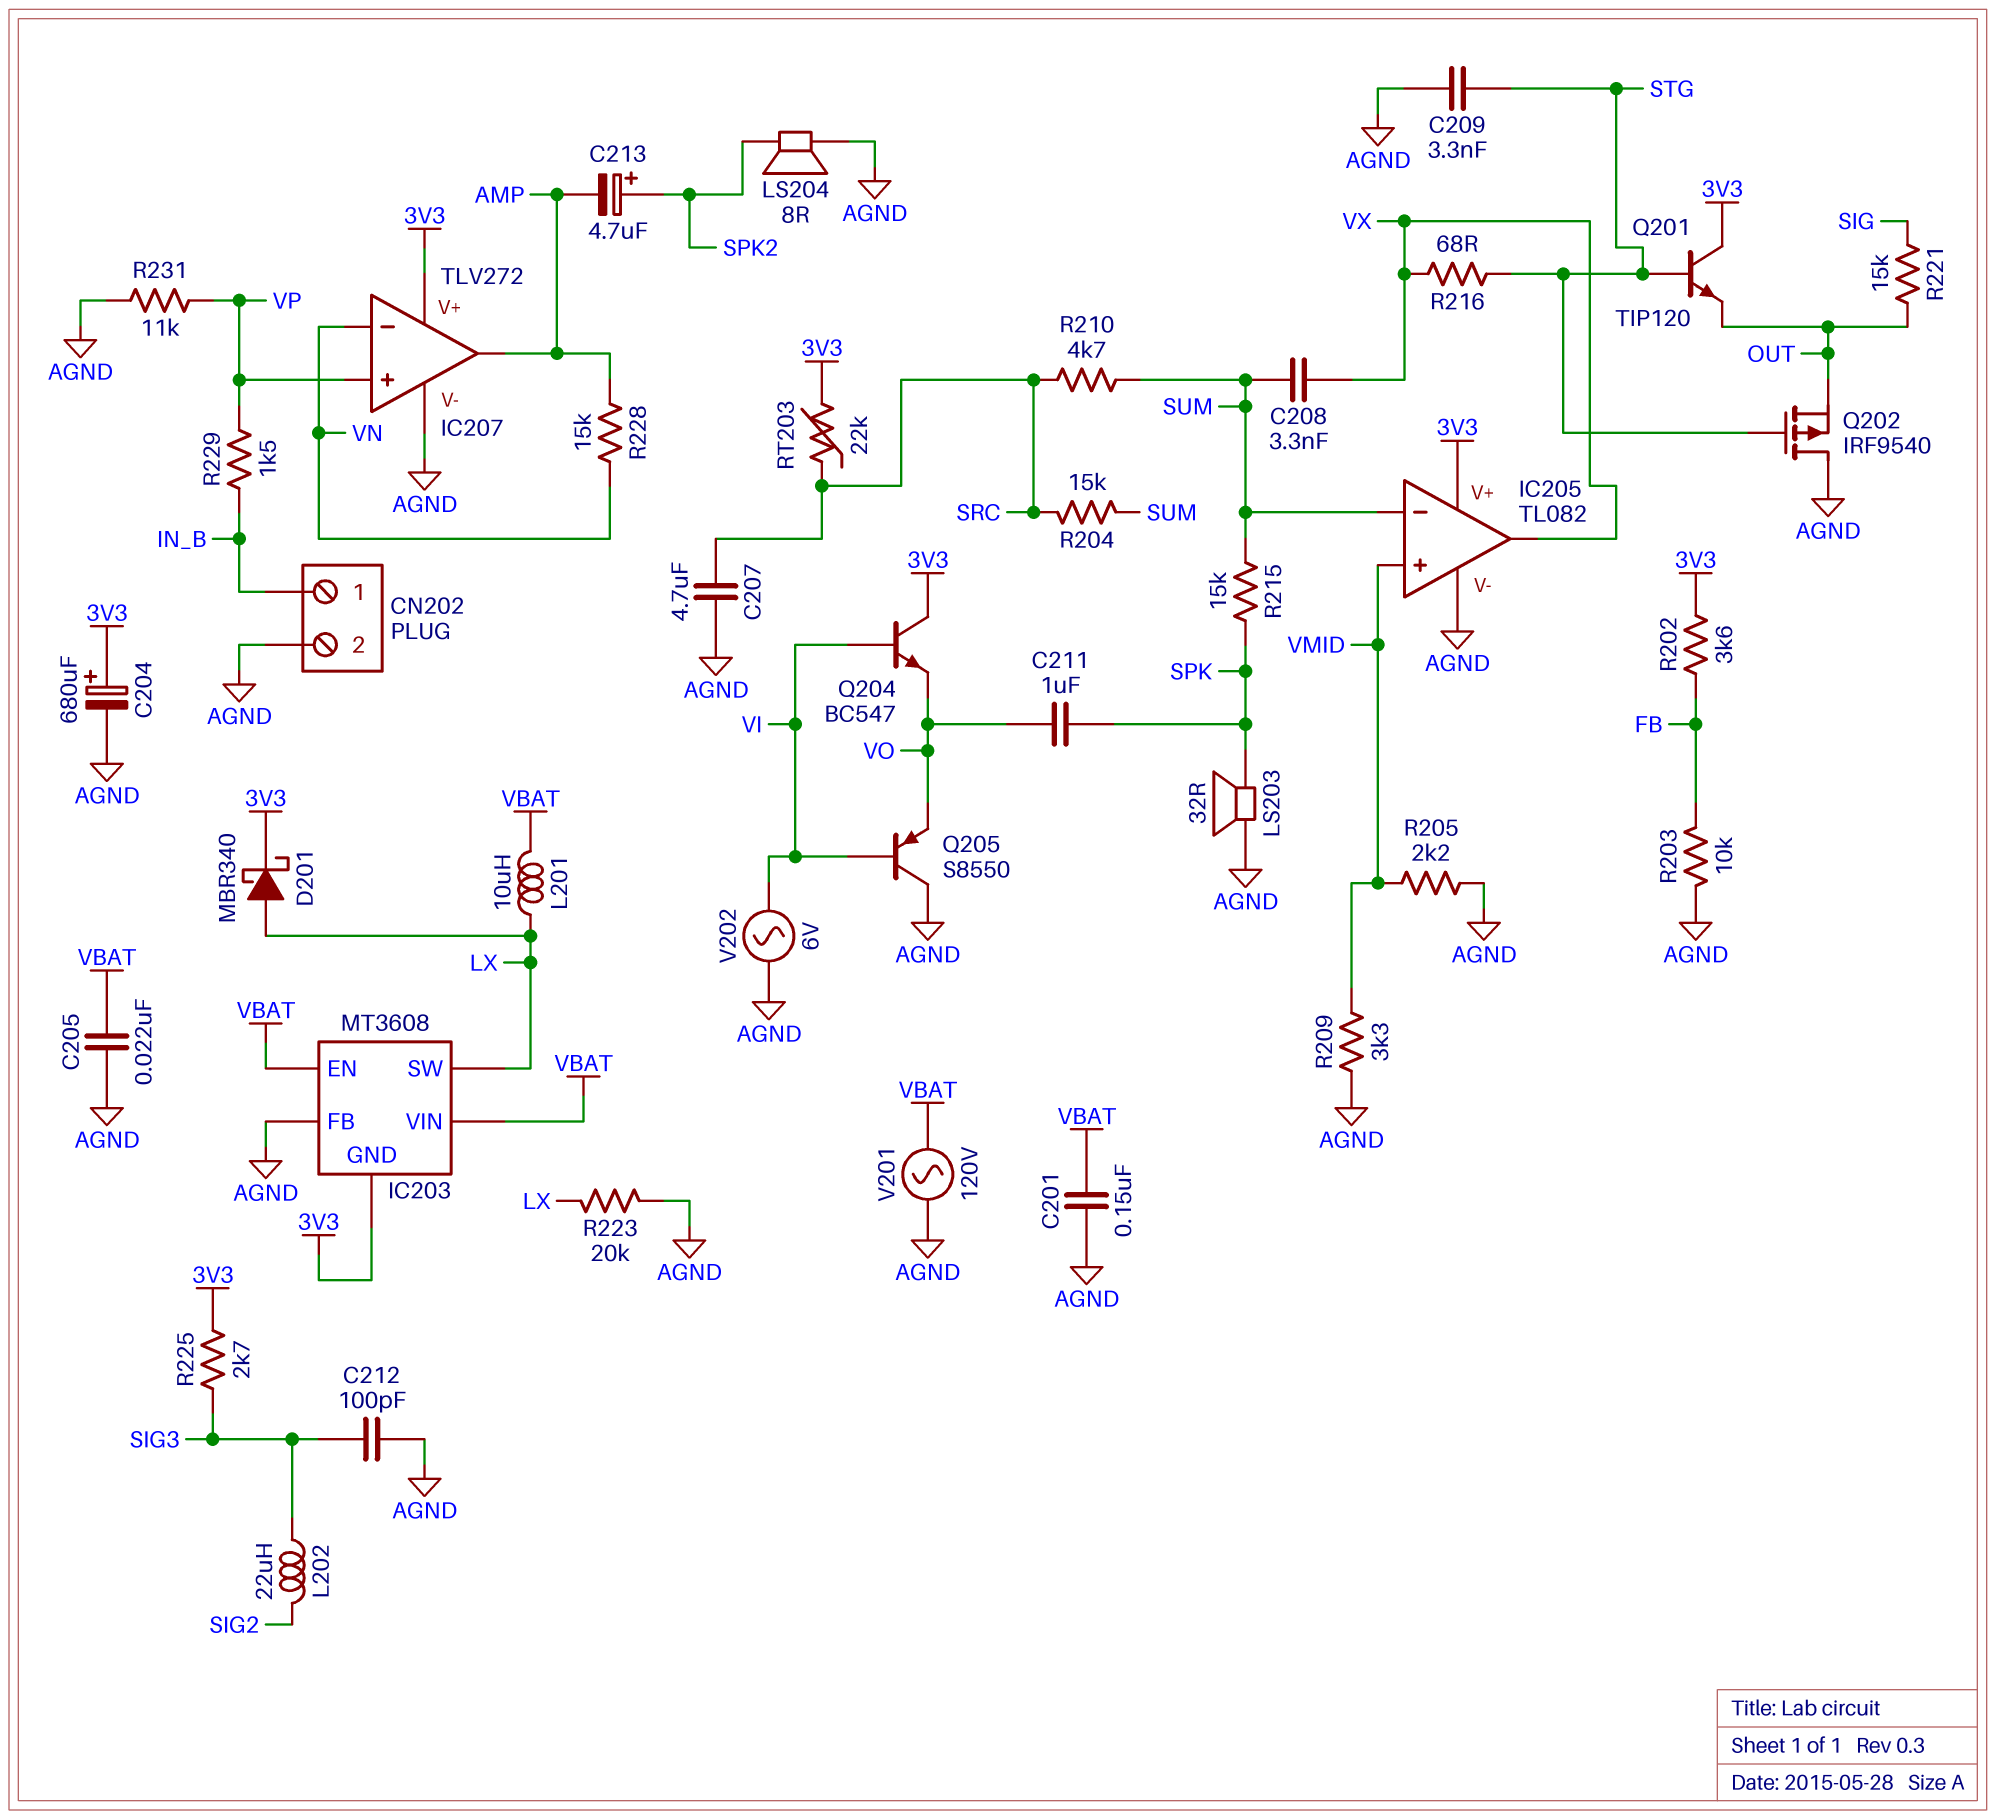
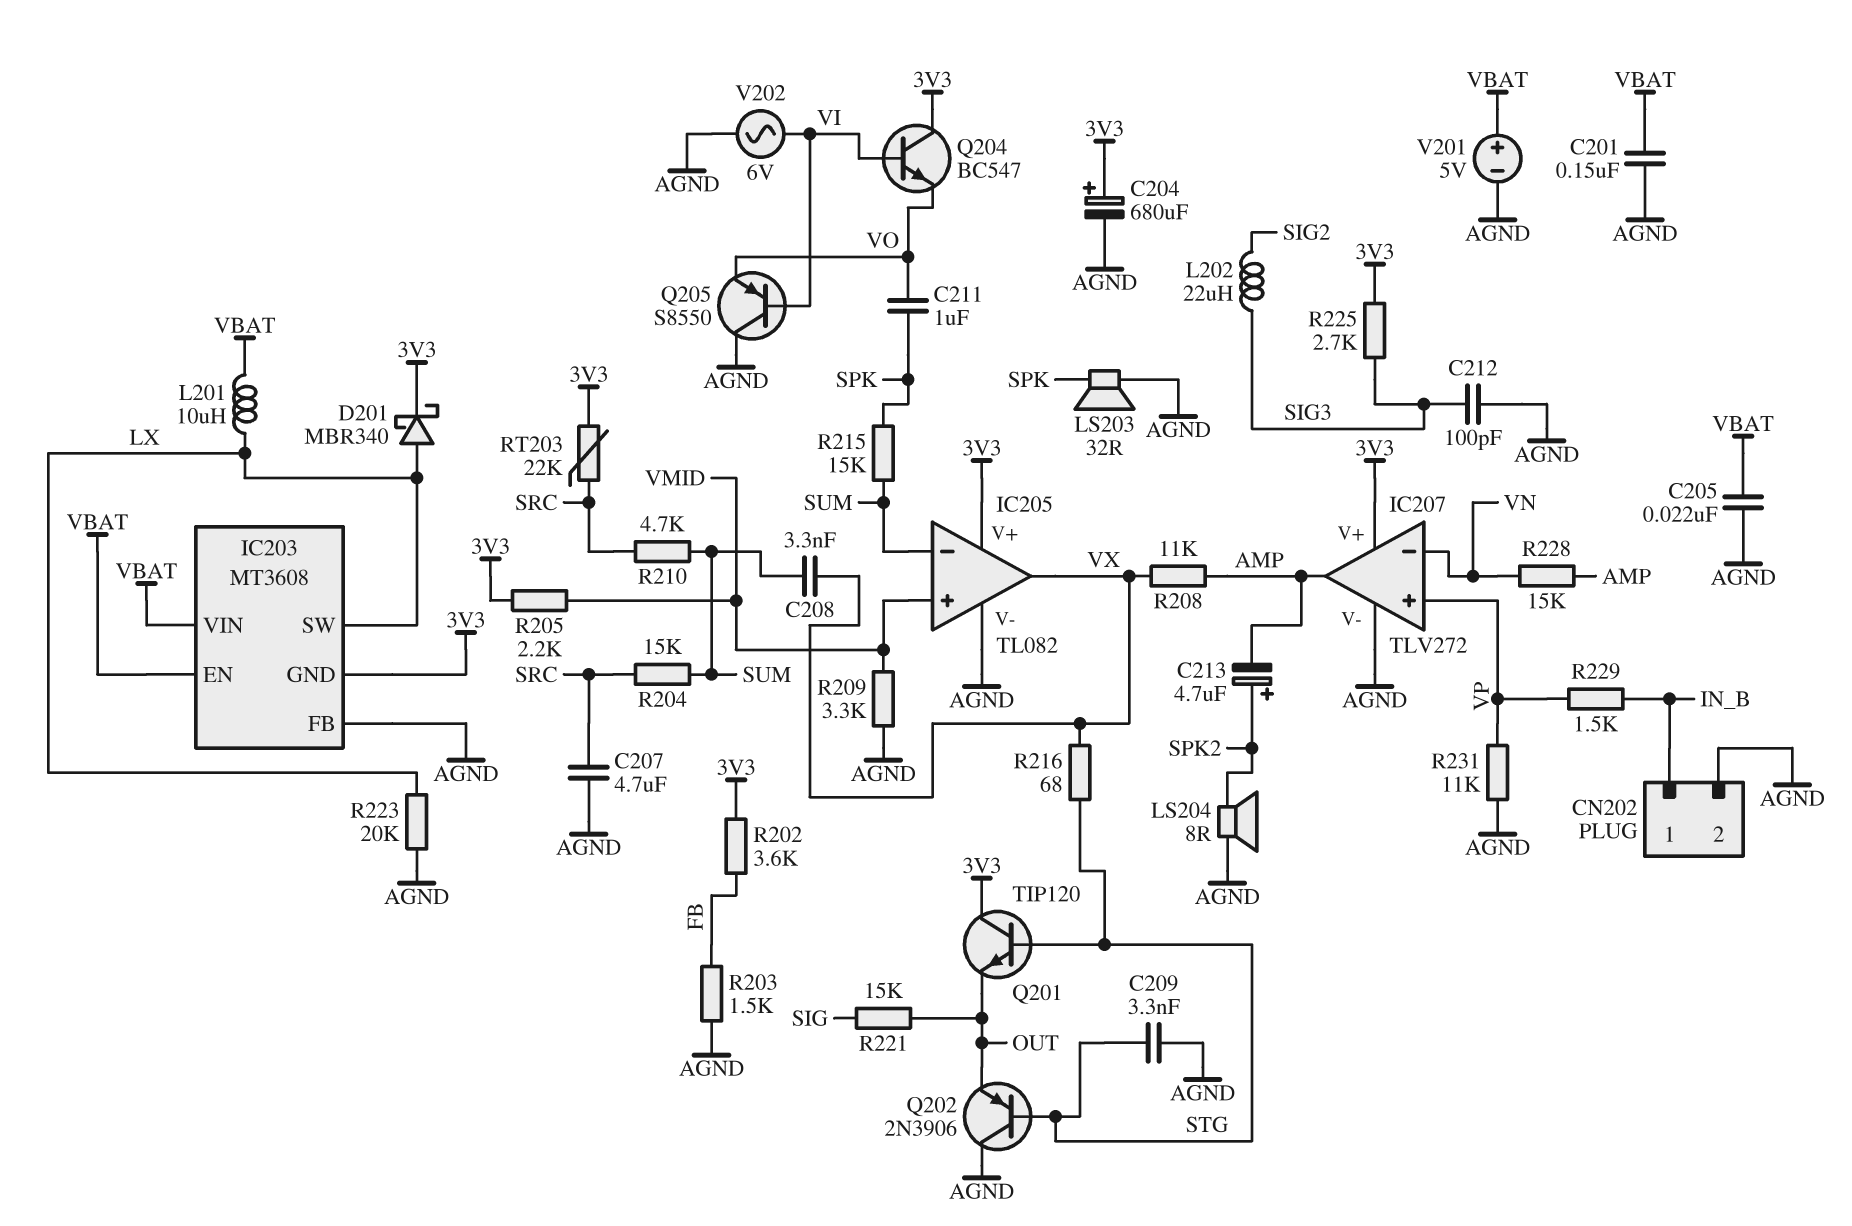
Q202: PMOS IRF9540 (G STG, D AGND, S OUT) -> PNP 2N3906 (B STG, C AGND, E OUT)
R203: 10k (AGND, FB) -> 1.5k (AGND, FB)
R205: 2.2k (AGND, VMID) -> 2.2k (3V3, VMID)
R208: none -> 11k (AMP, VX)
V201: AC 120V (AGND, VBAT) -> 5V (plus VBAT, minus AGND)

